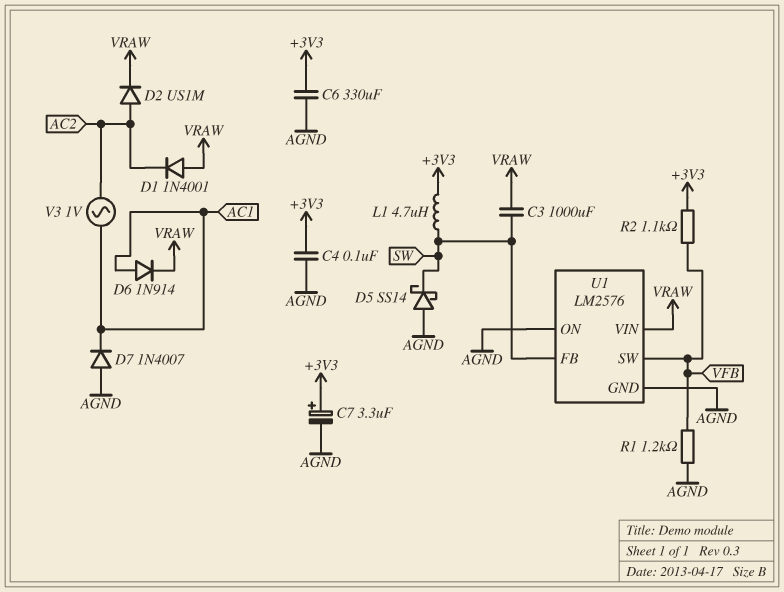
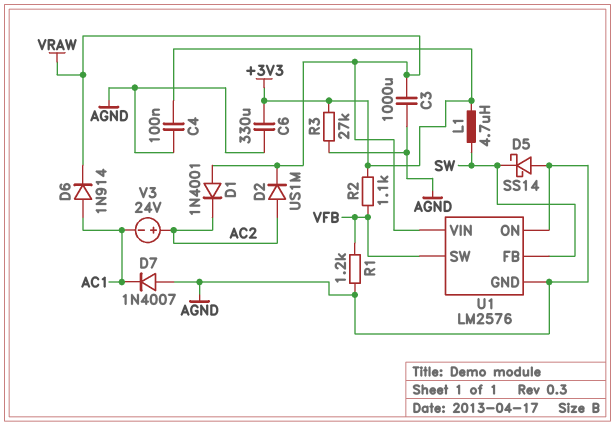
C3: 1000uF (SW, VRAW) -> 1000uF (AGND, VRAW)
C7: 3.3uF (plus +3V3, minus AGND) -> none
R3: none -> 27k (+3V3, AGND)
V3: AC 1V (AC1, AC2) -> 24V (plus AC2, minus AC1)

